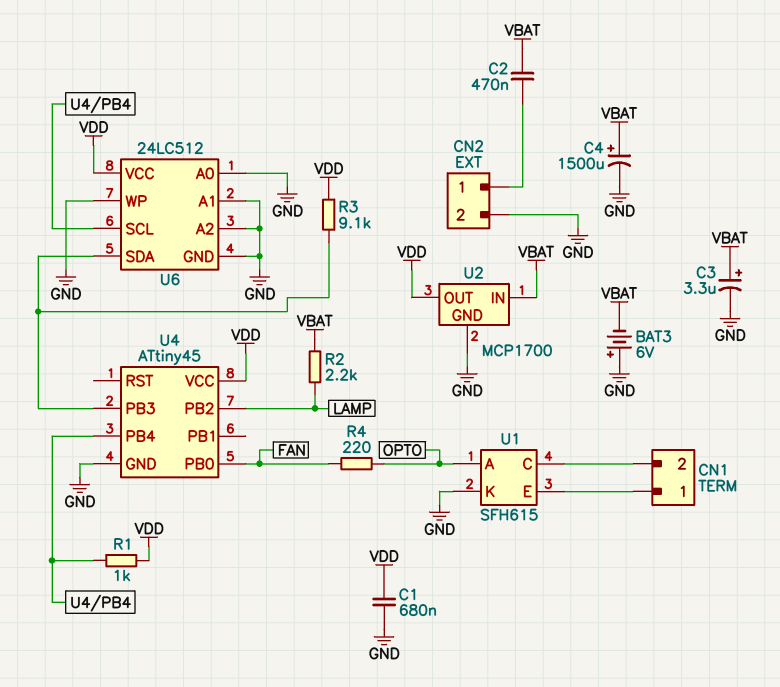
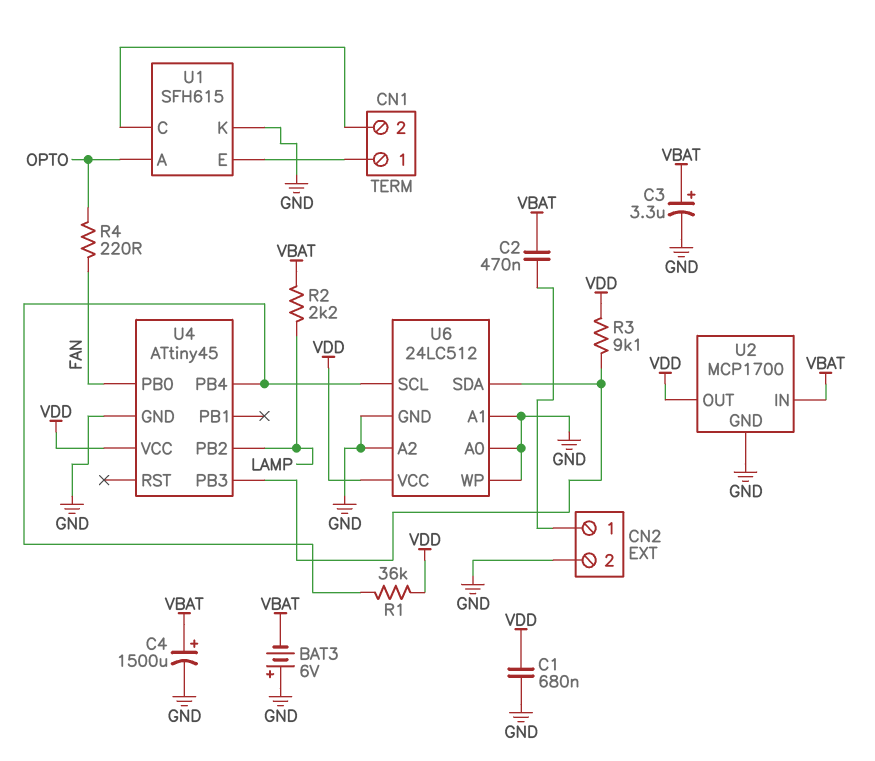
R1: 1k (U4/PB4, VDD) -> 36k (U4/PB4, VDD)

